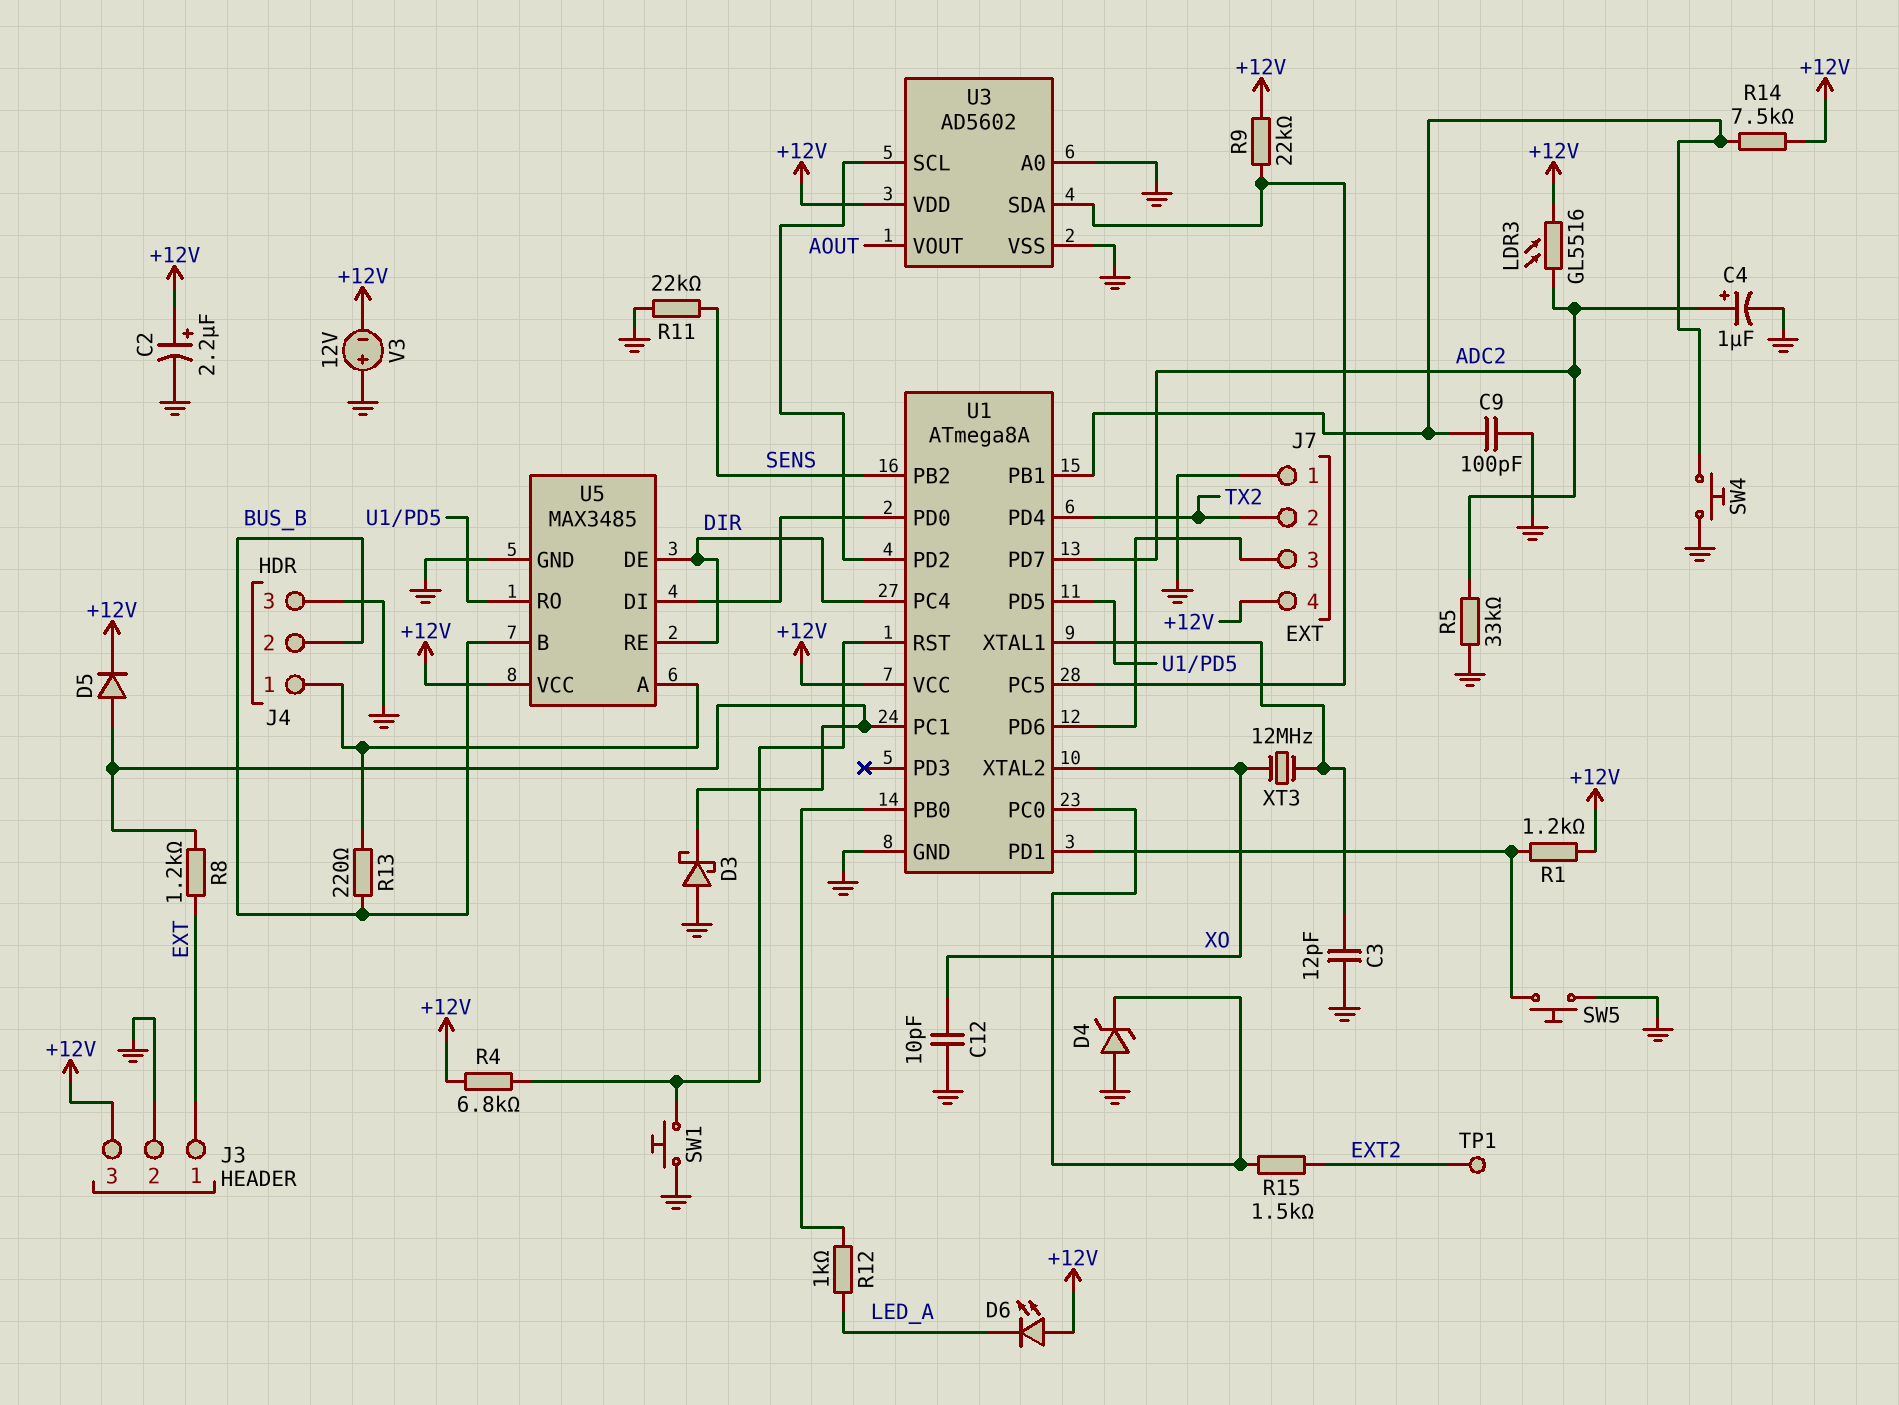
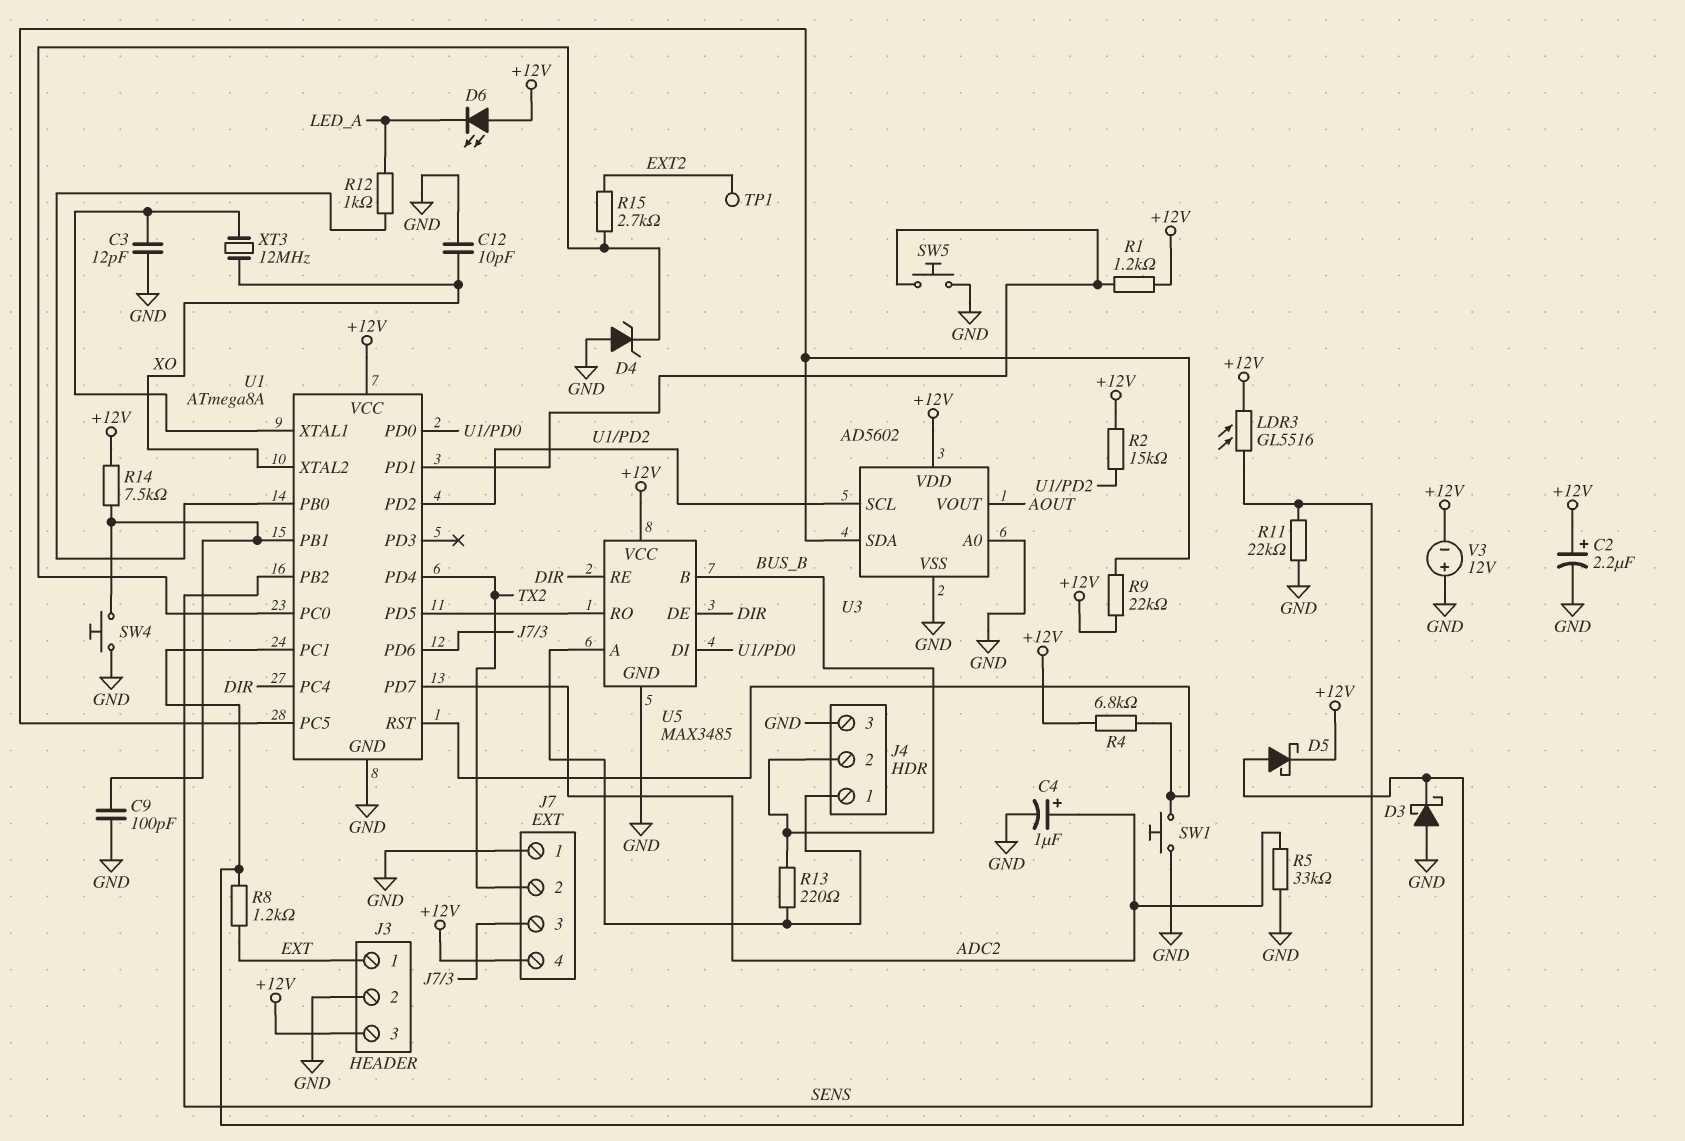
D5: diode (A U1/PC1, K +12V) -> schottky (A U1/PC1, K +12V)
LDR3: GL5516 (+12V, ADC2) -> GL5516 (+12V, SENS)
R2: none -> 15k (+12V, U1/PD2)
R15: 1.5k (EXT2, U1/PC0) -> 2.7k (EXT2, U1/PC0)

